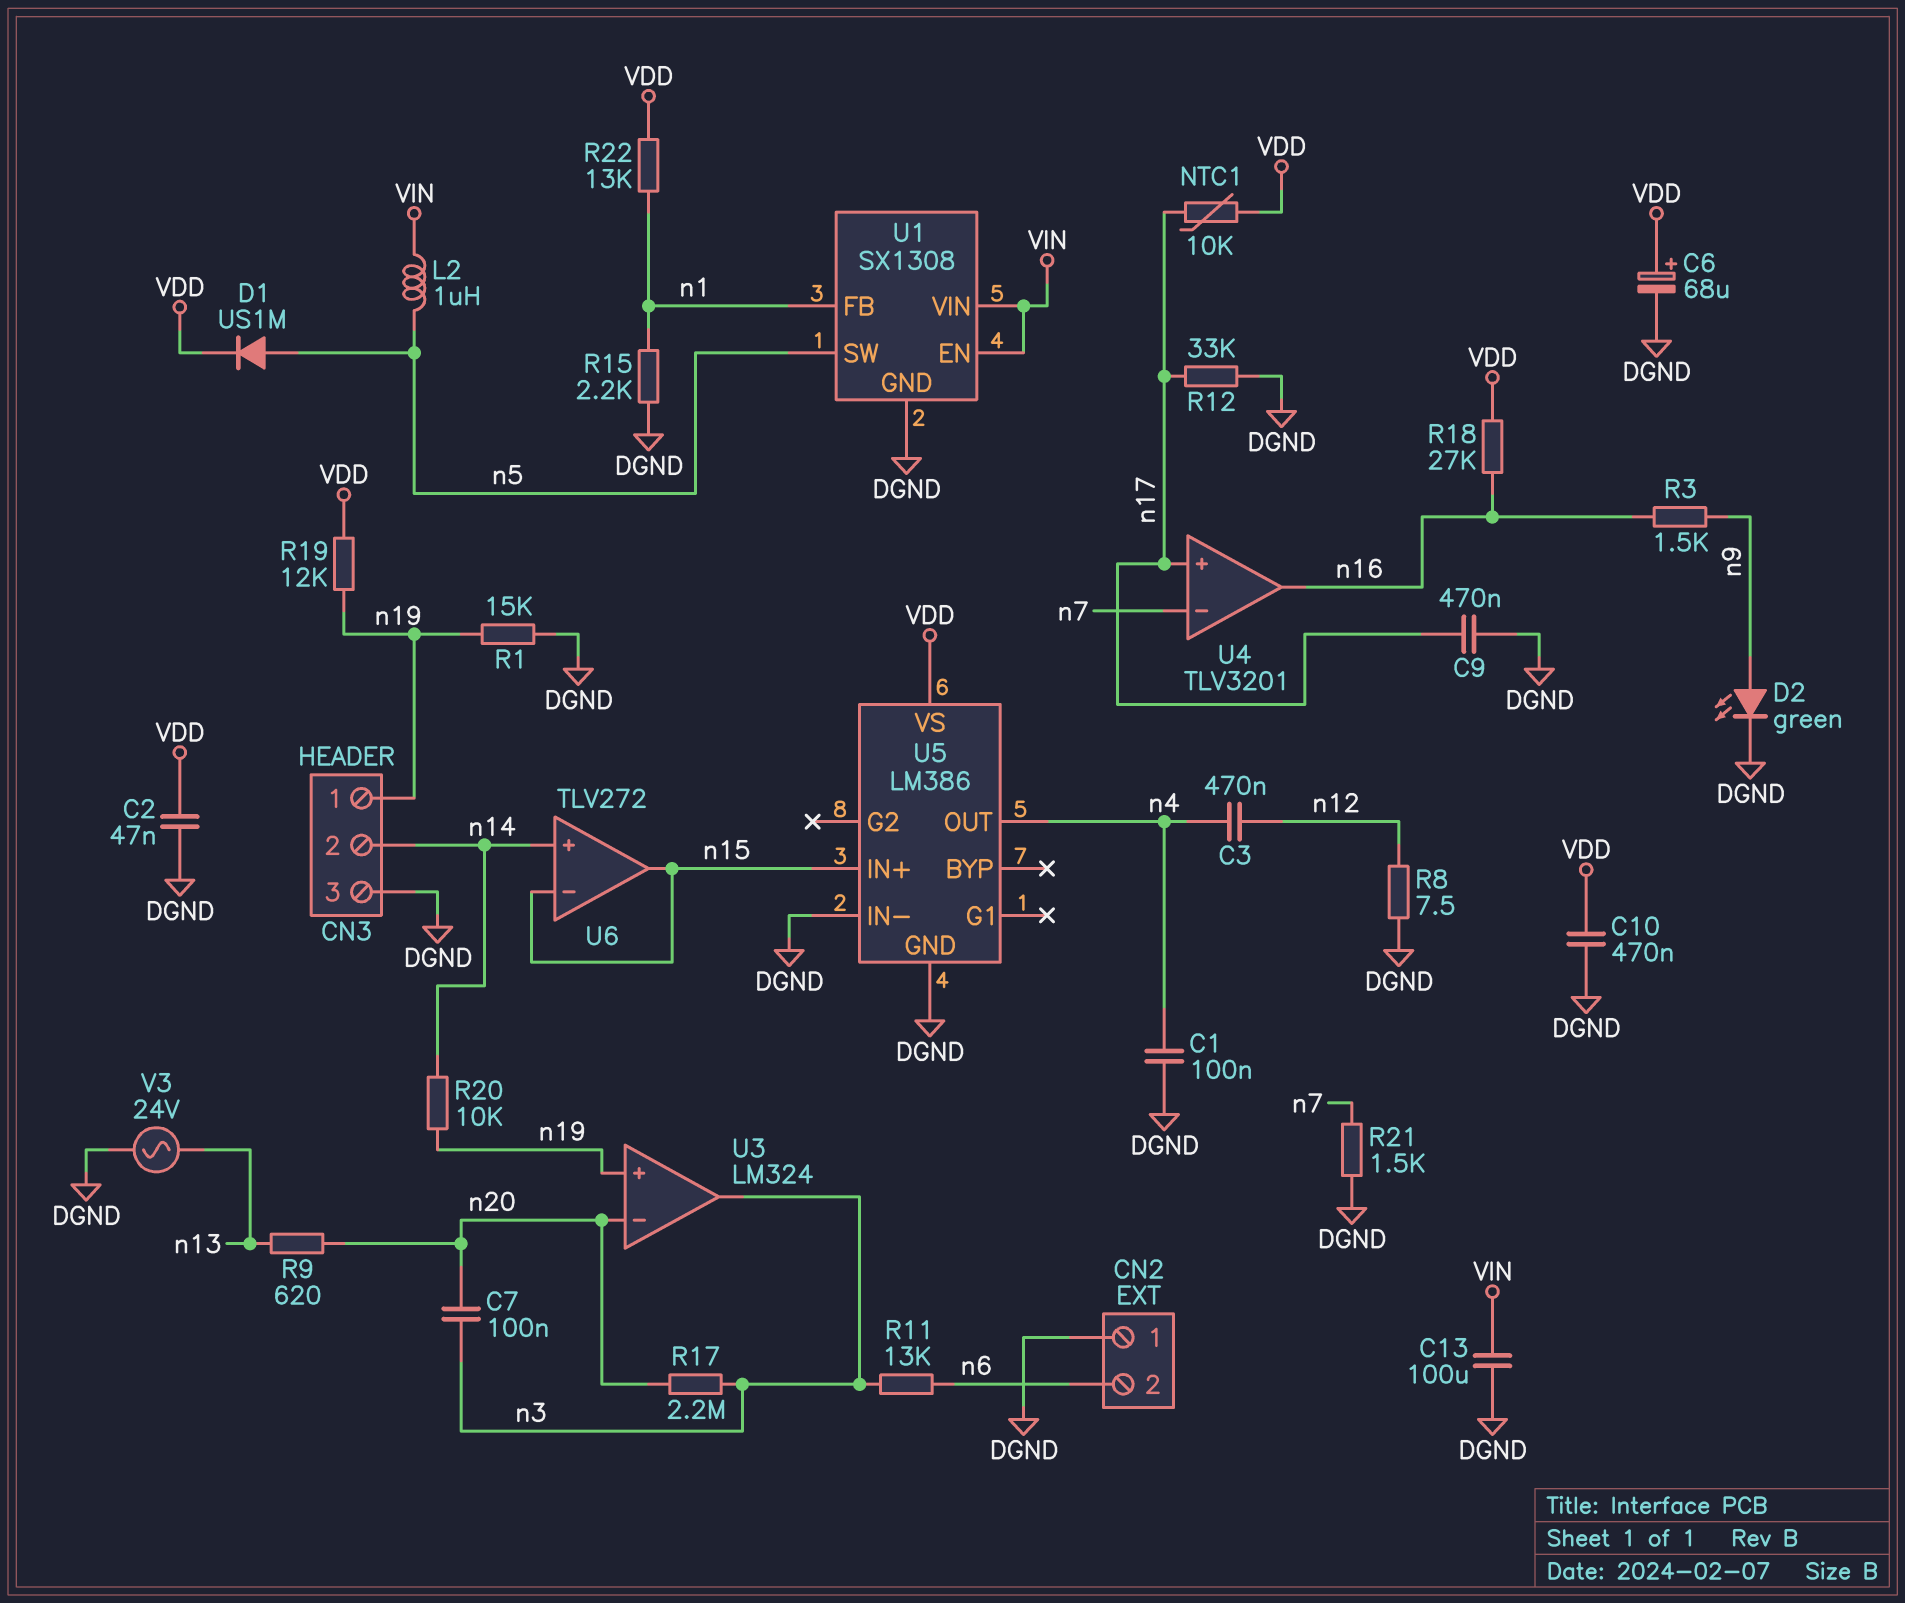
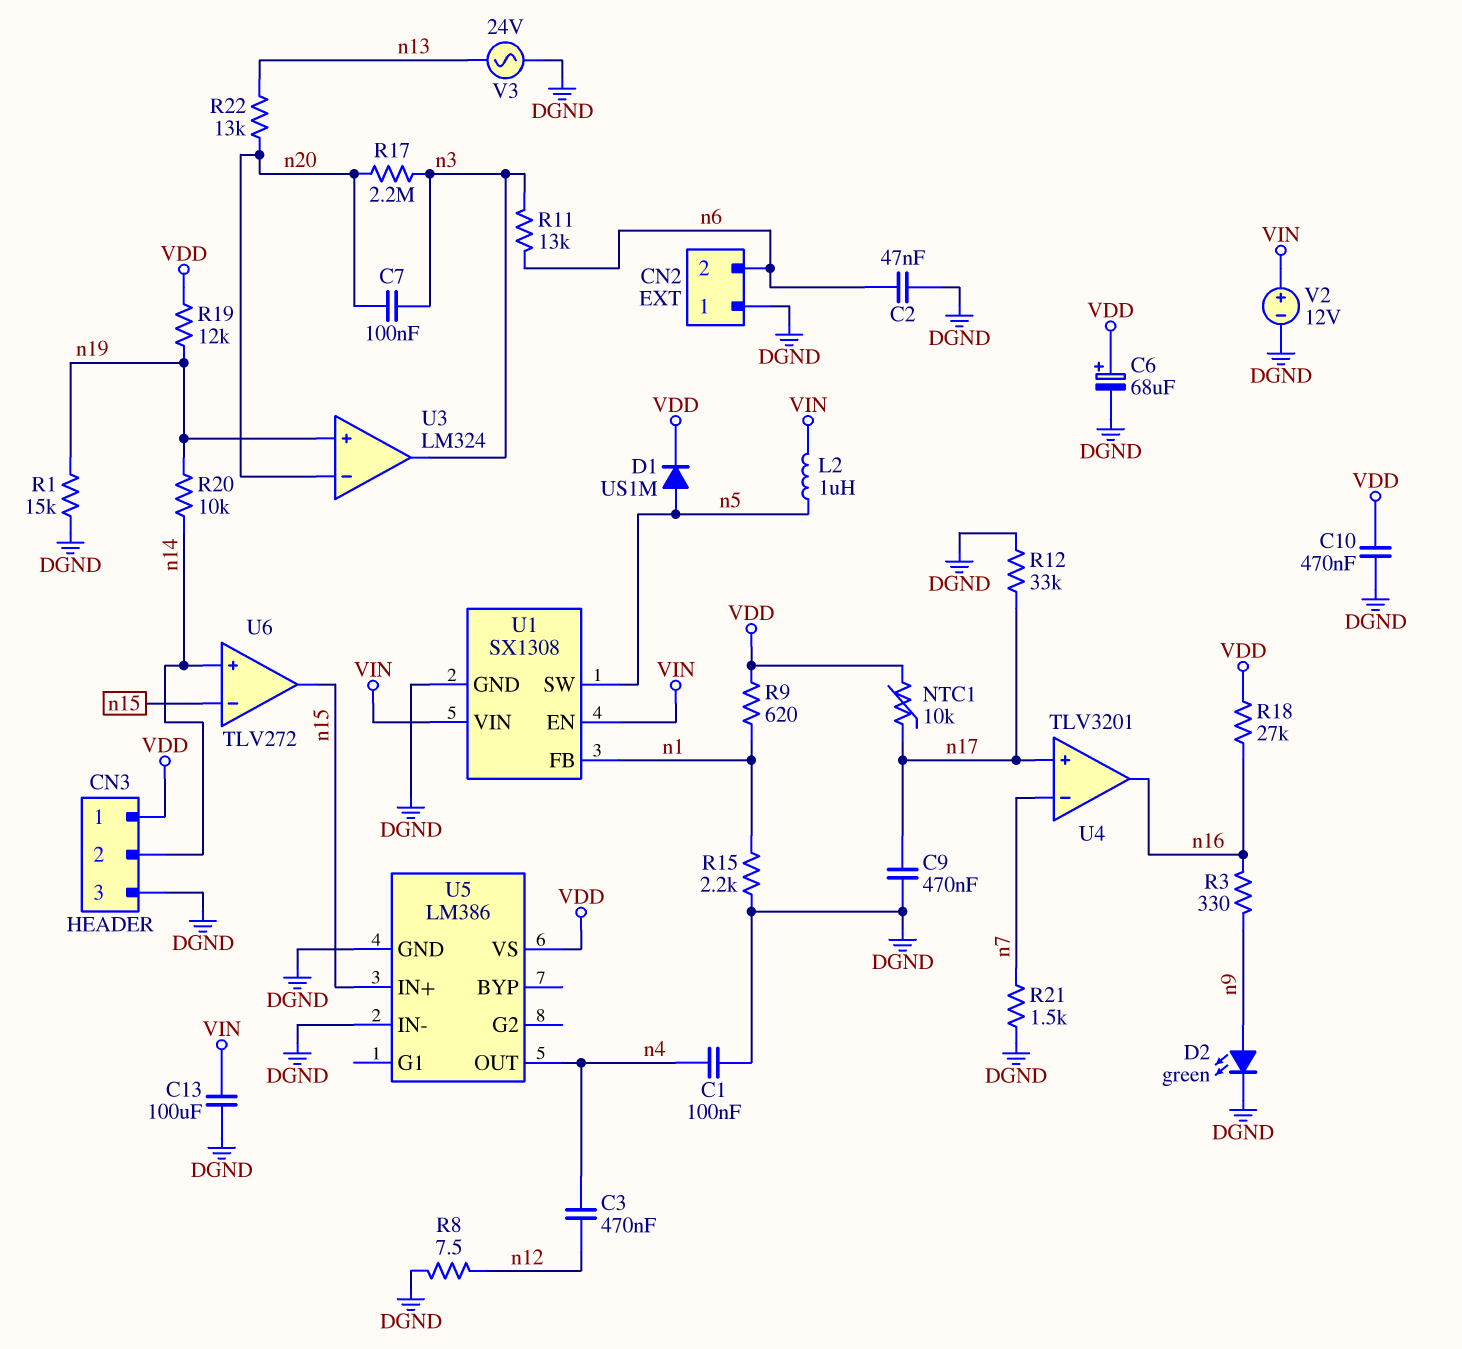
C2: 47nF (DGND, VDD) -> 47nF (DGND, n6)
CN3 pin 1: n19 -> VDD
R3: 1.5k (n9, n16) -> 330 (n9, n16)
R9: 620 (n13, n20) -> 620 (VDD, n1)
R22: 13k (VDD, n1) -> 13k (n13, n20)
V2: none -> 12V (plus VIN, minus DGND)

